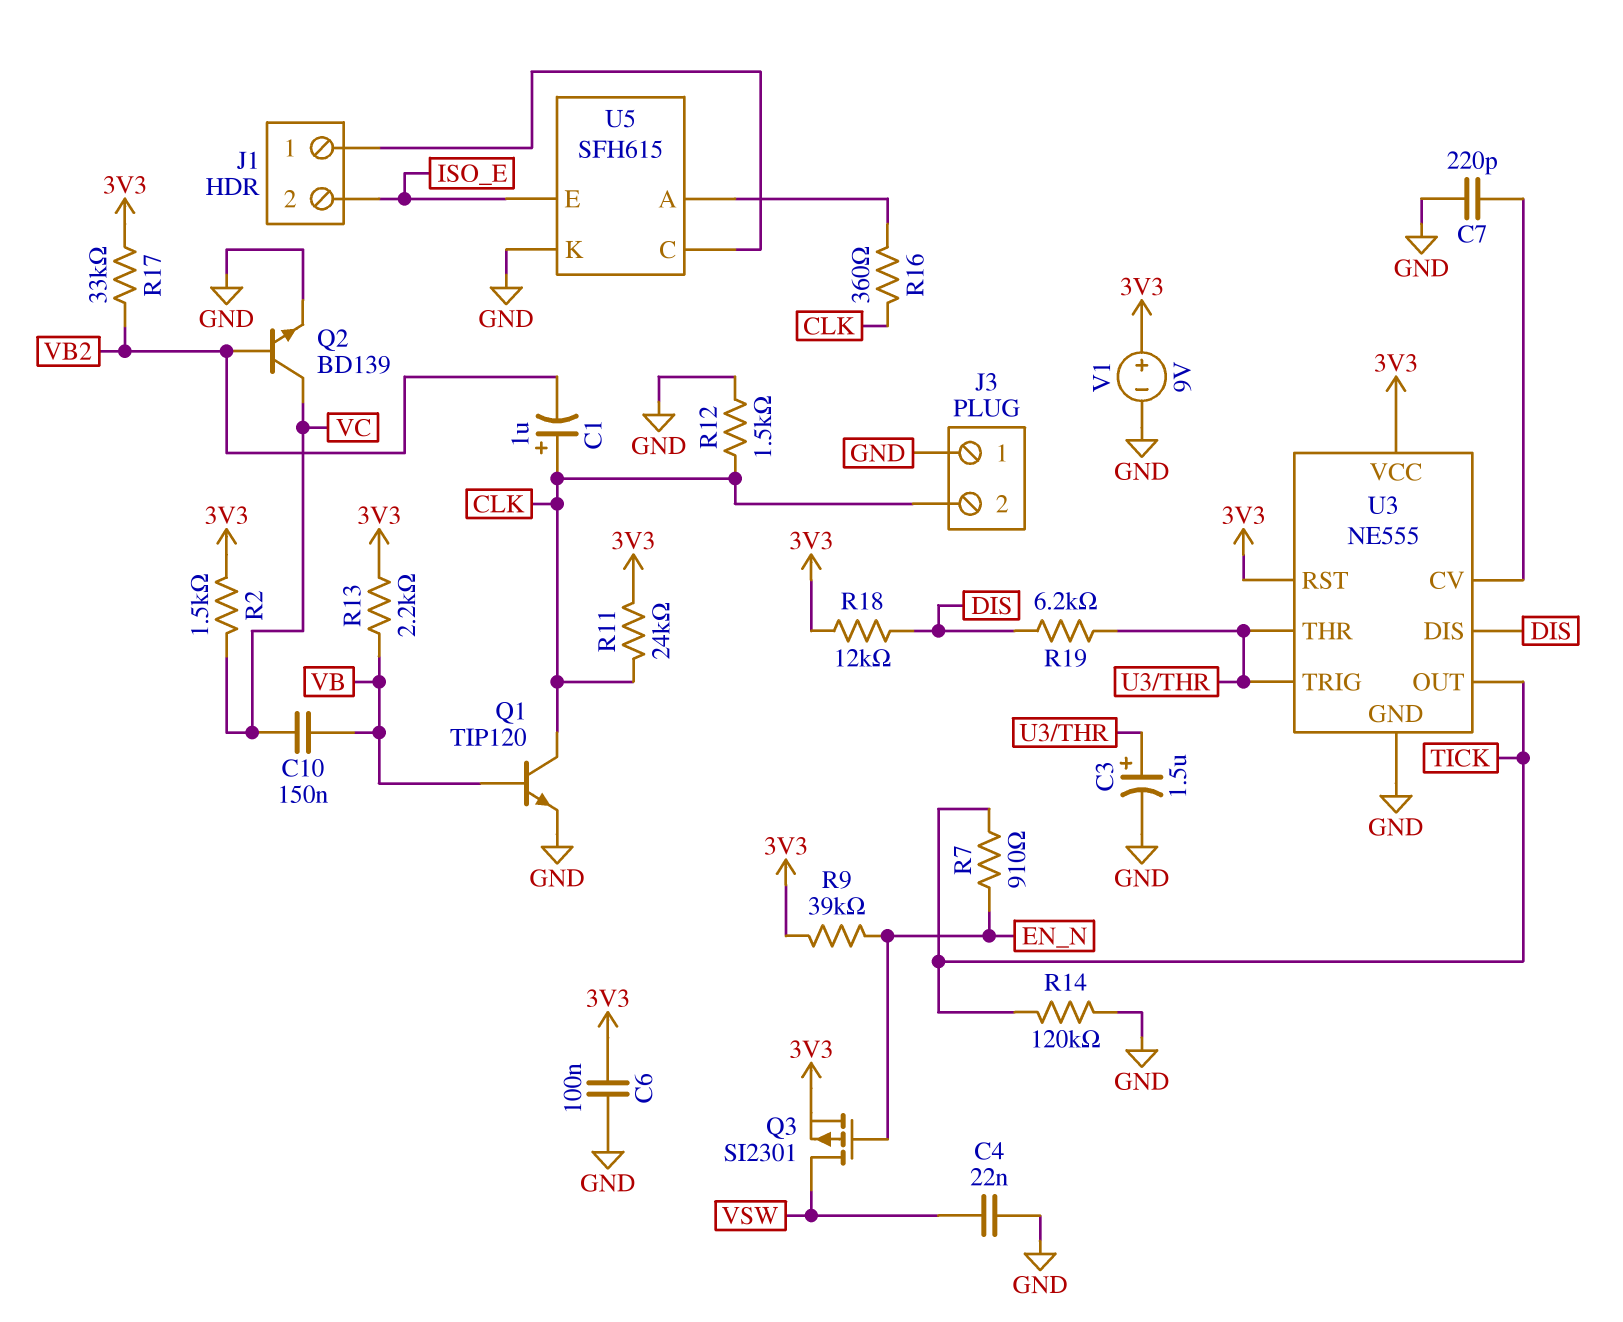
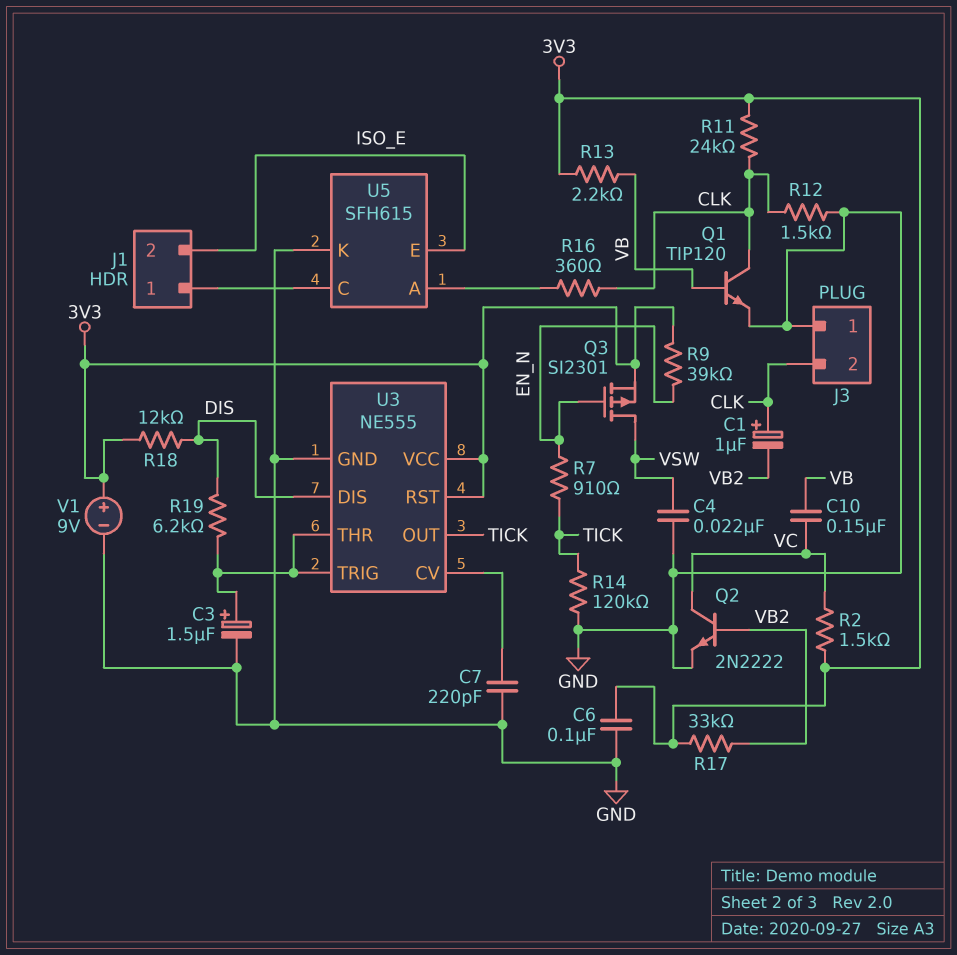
Q2: NPN BD139 (B VB2, C VC, E GND) -> NPN 2N2222 (B VB2, C VC, E GND)

